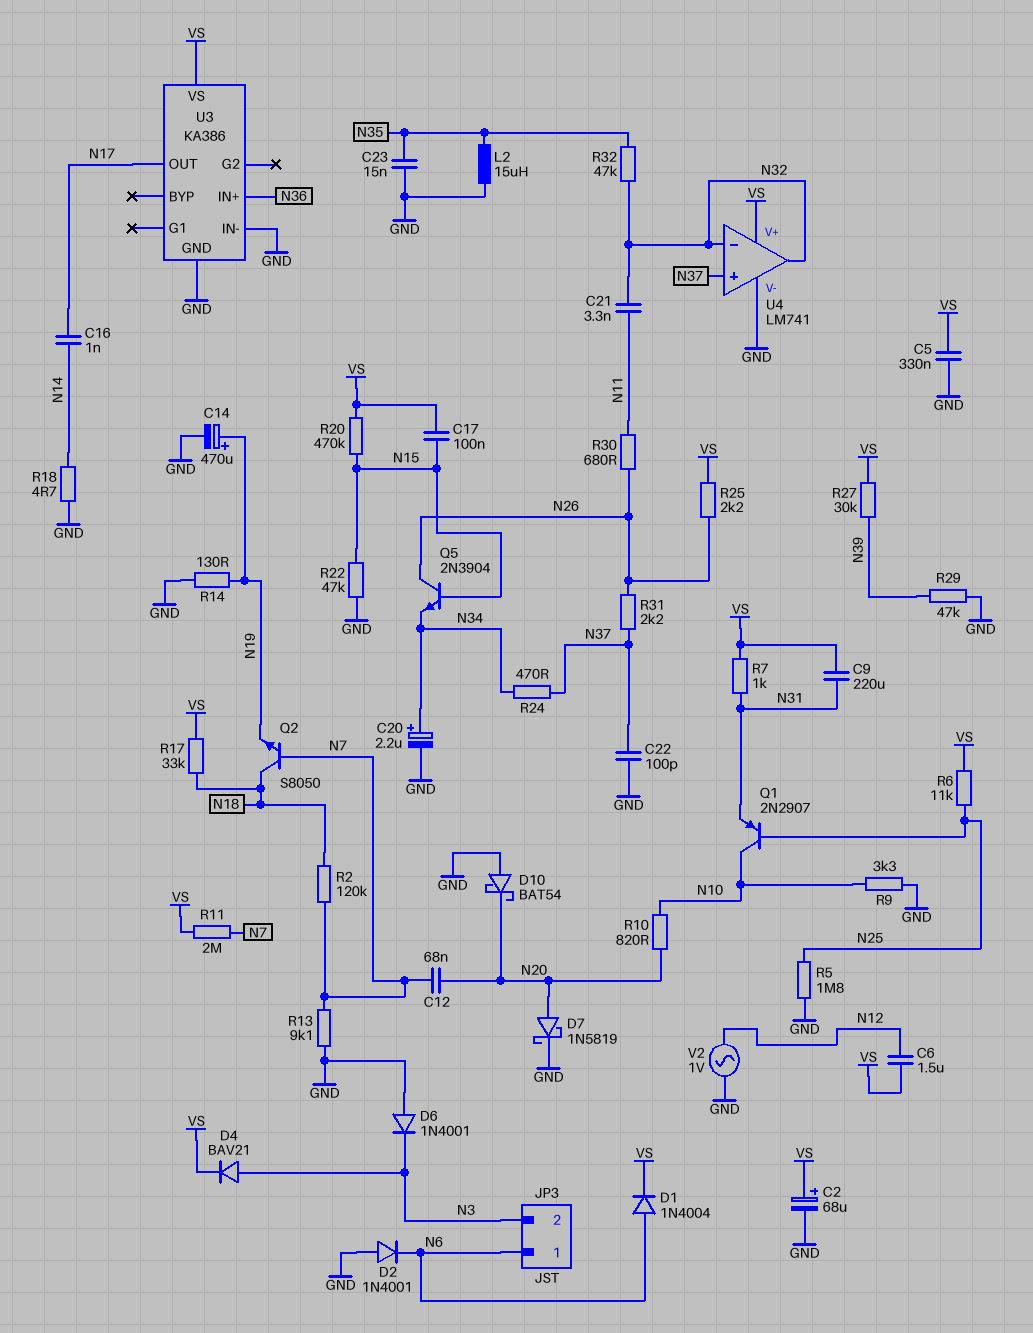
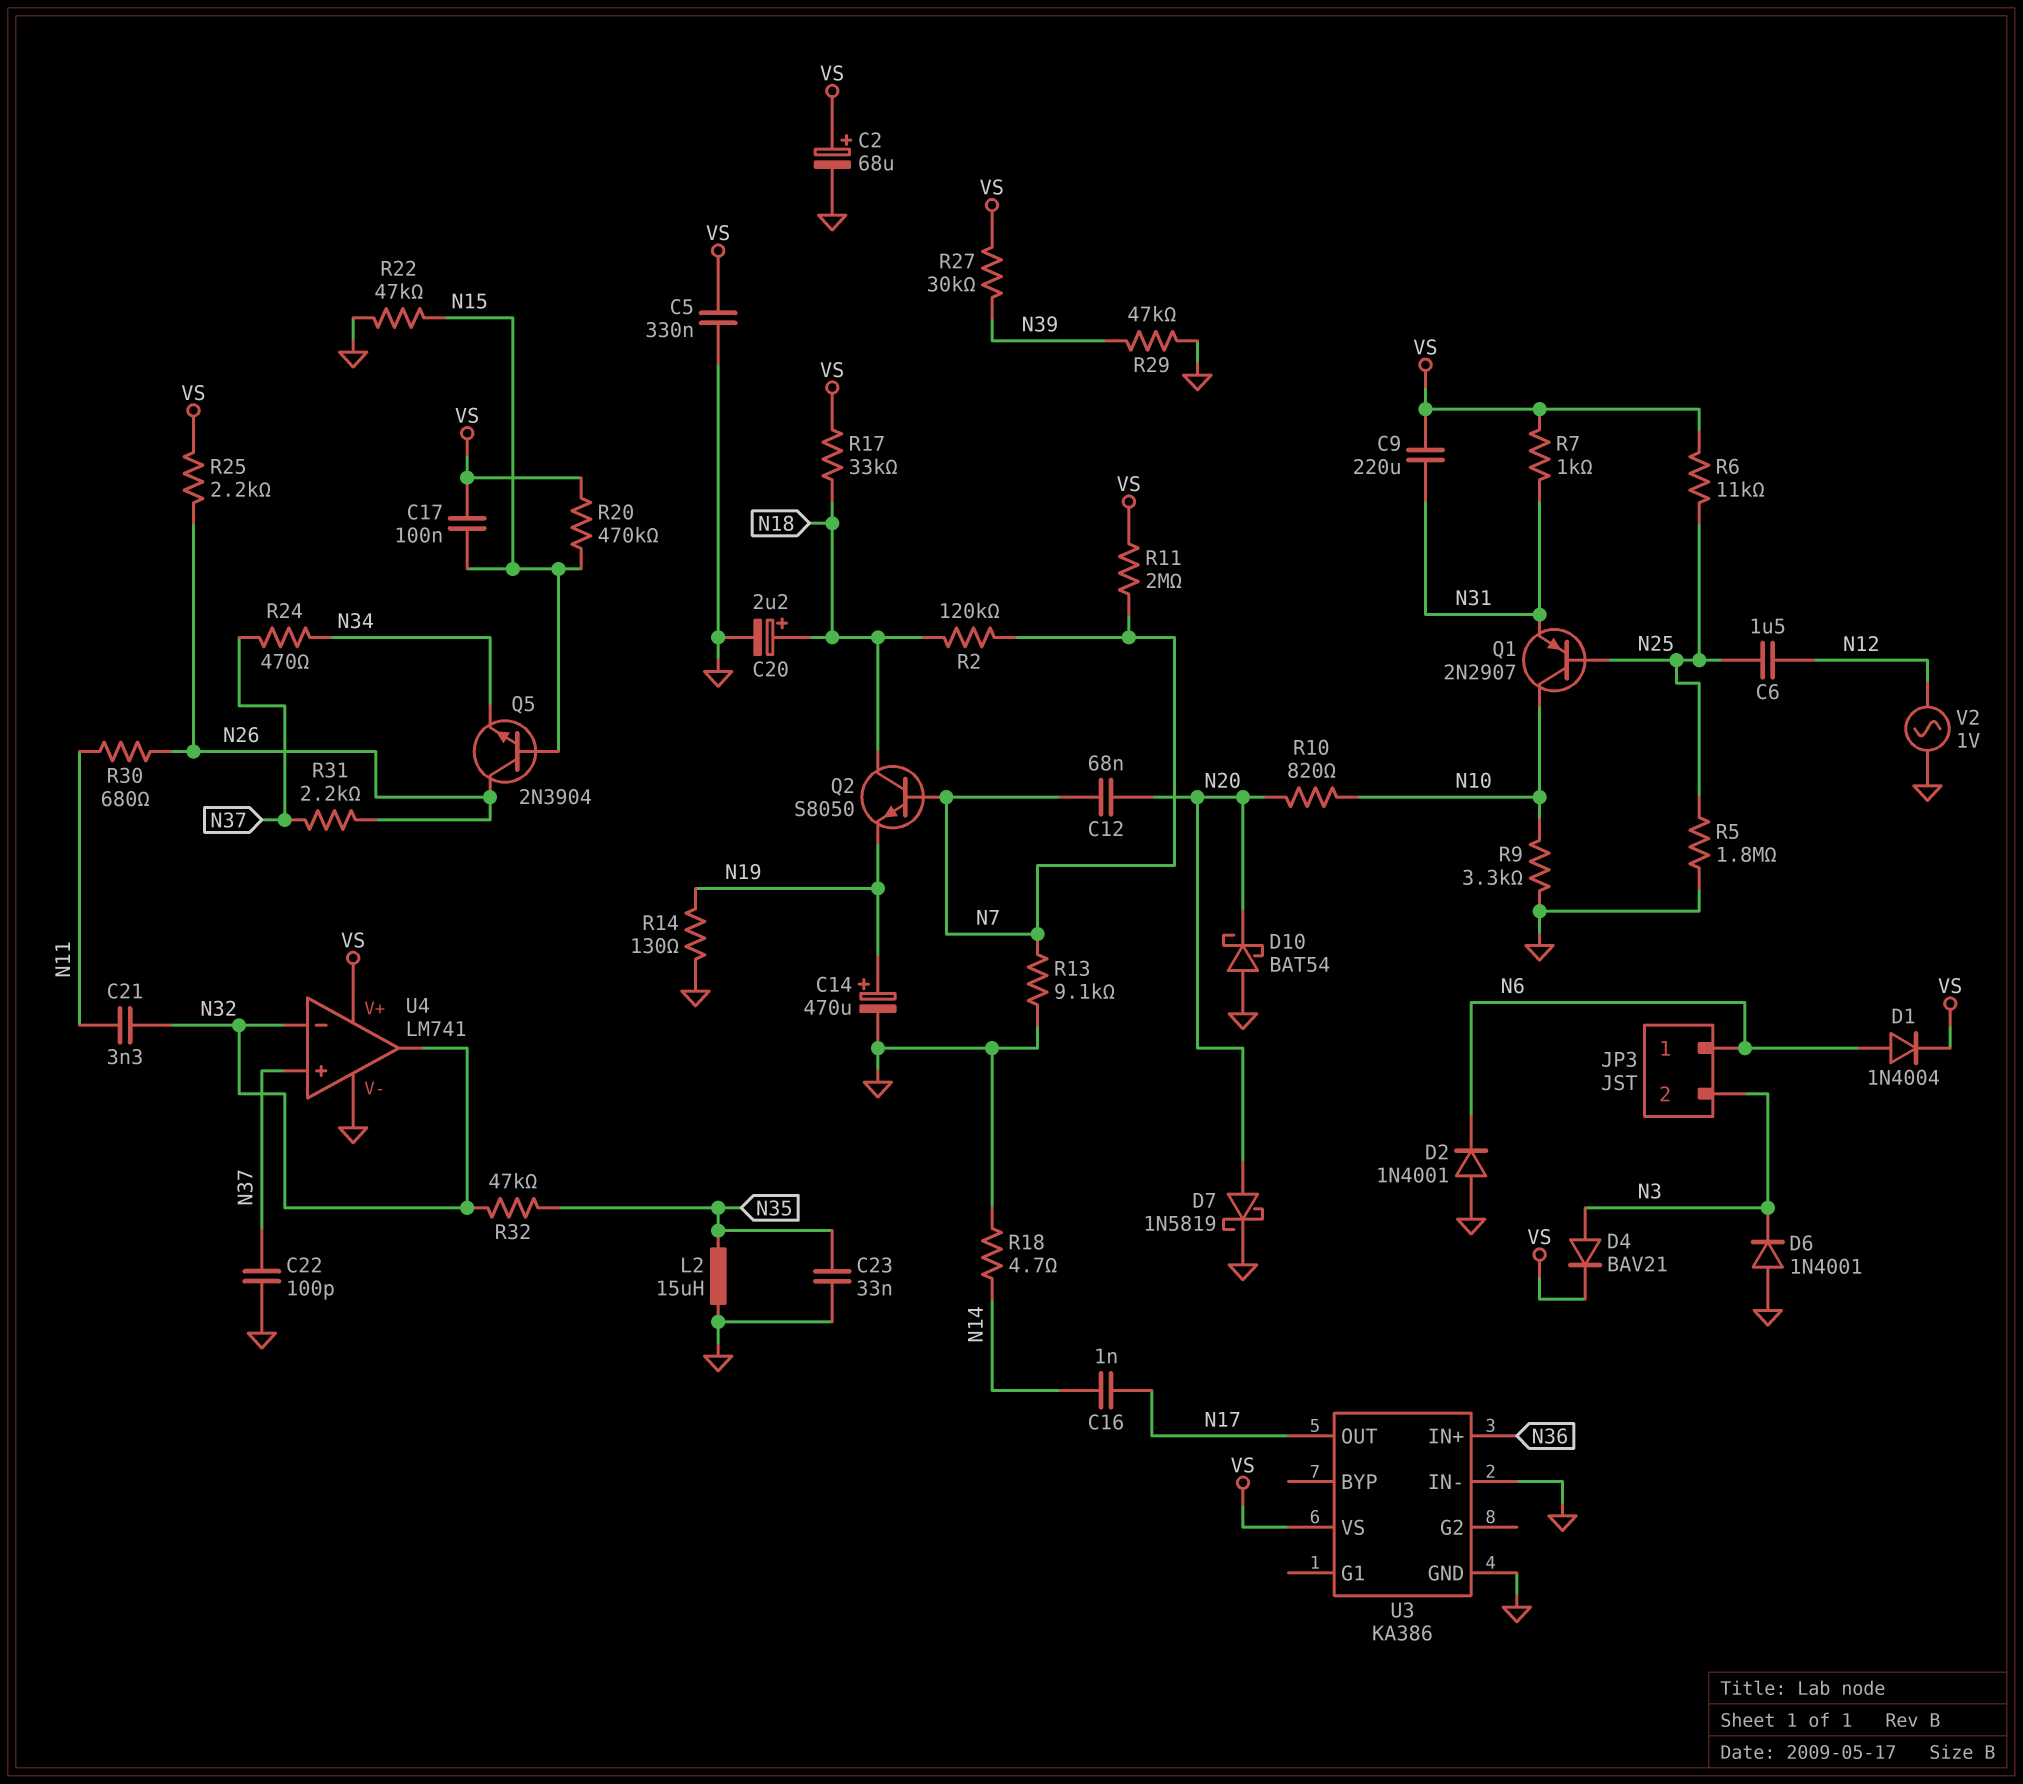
C6: 1.5uF (N12, VS) -> 1.5uF (N12, N25)
C20: 2.2uF (plus N34, minus GND) -> 2.2uF (plus N18, minus GND)
C23: 15nF (GND, N35) -> 33nF (GND, N35)

